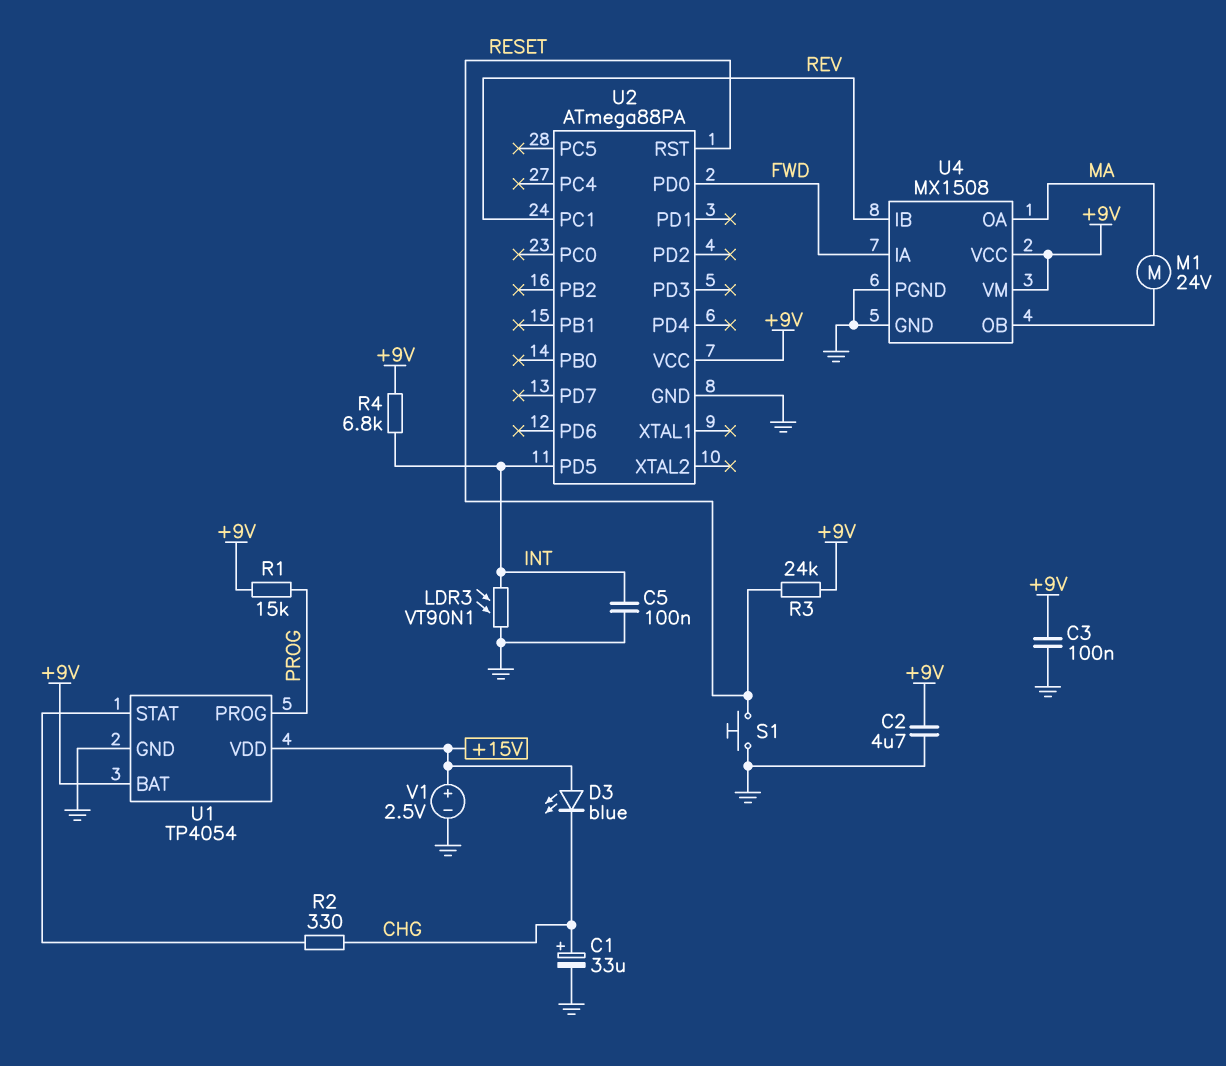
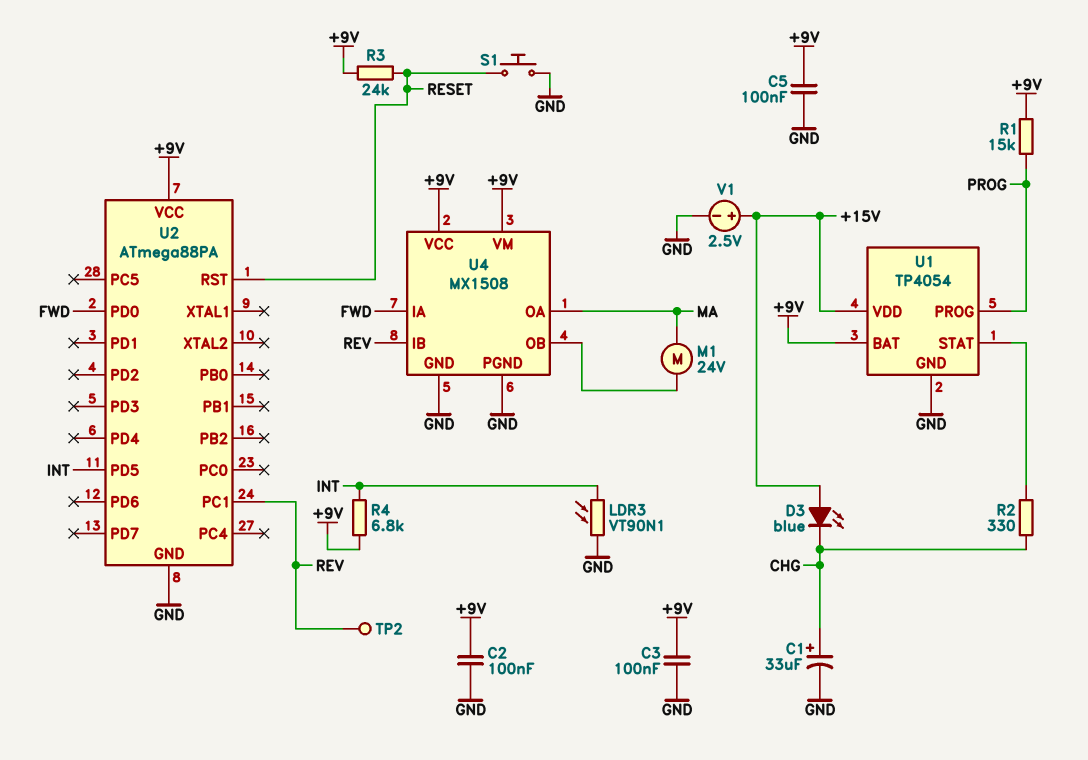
C2: 4.7uF (+9V, GND) -> 100nF (+9V, GND)
C5: 100nF (GND, INT) -> 100nF (+9V, GND)
TP2: none -> test point (REV)

